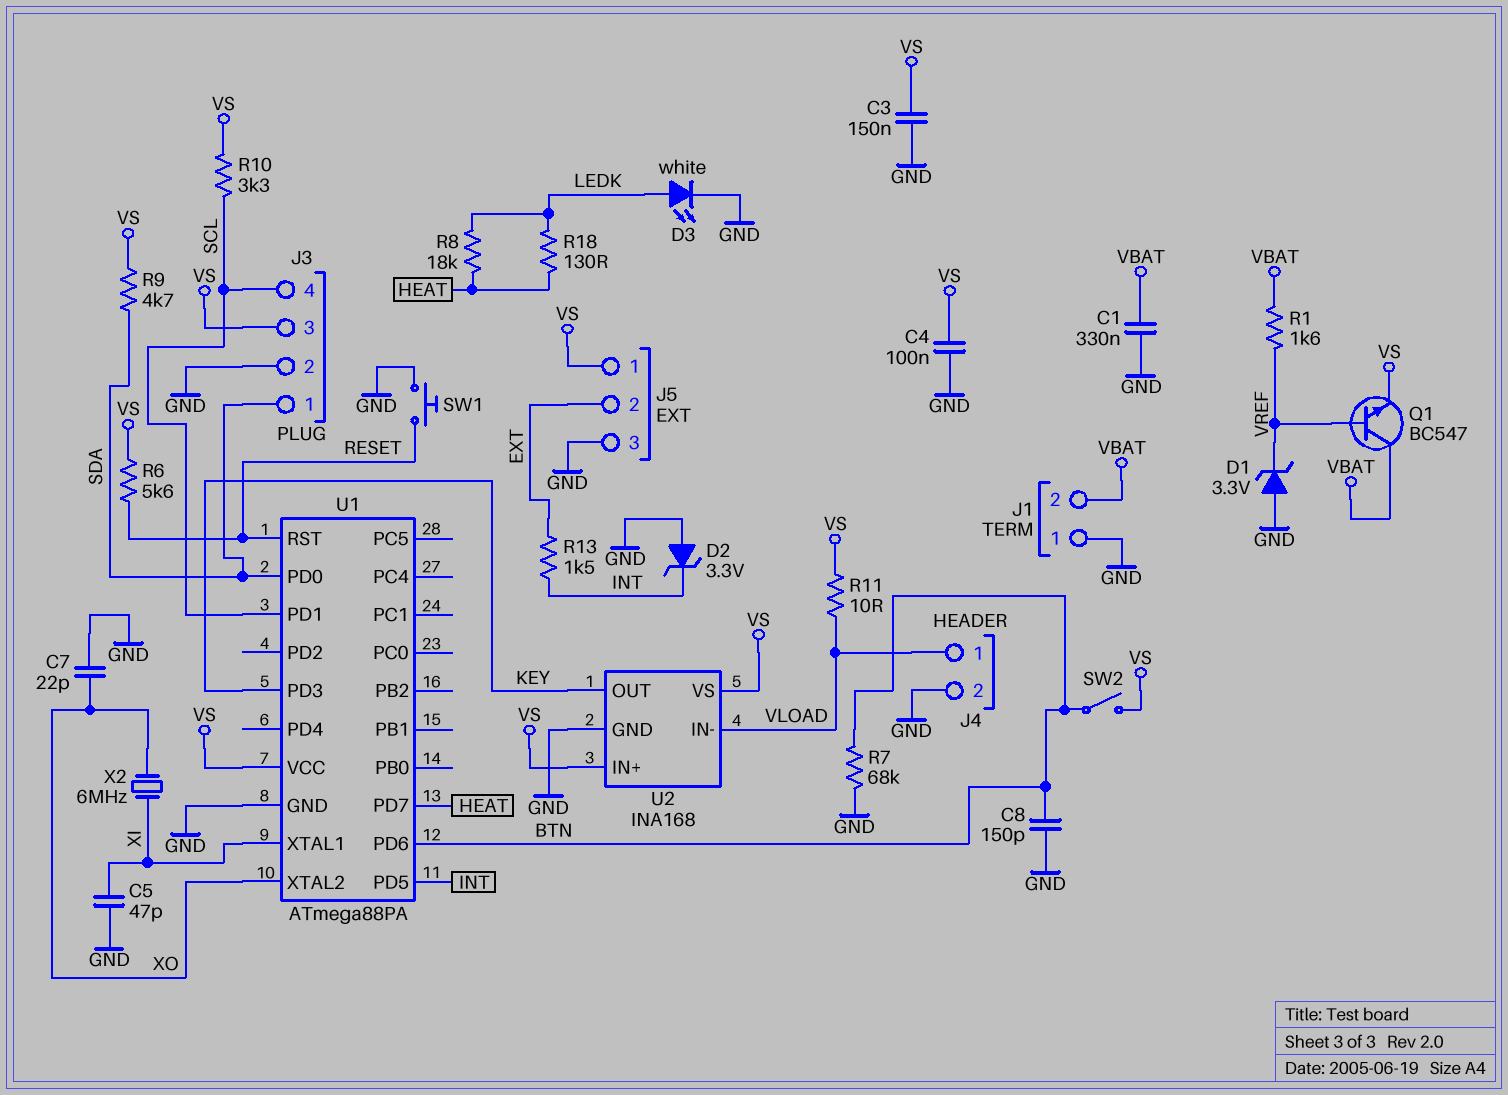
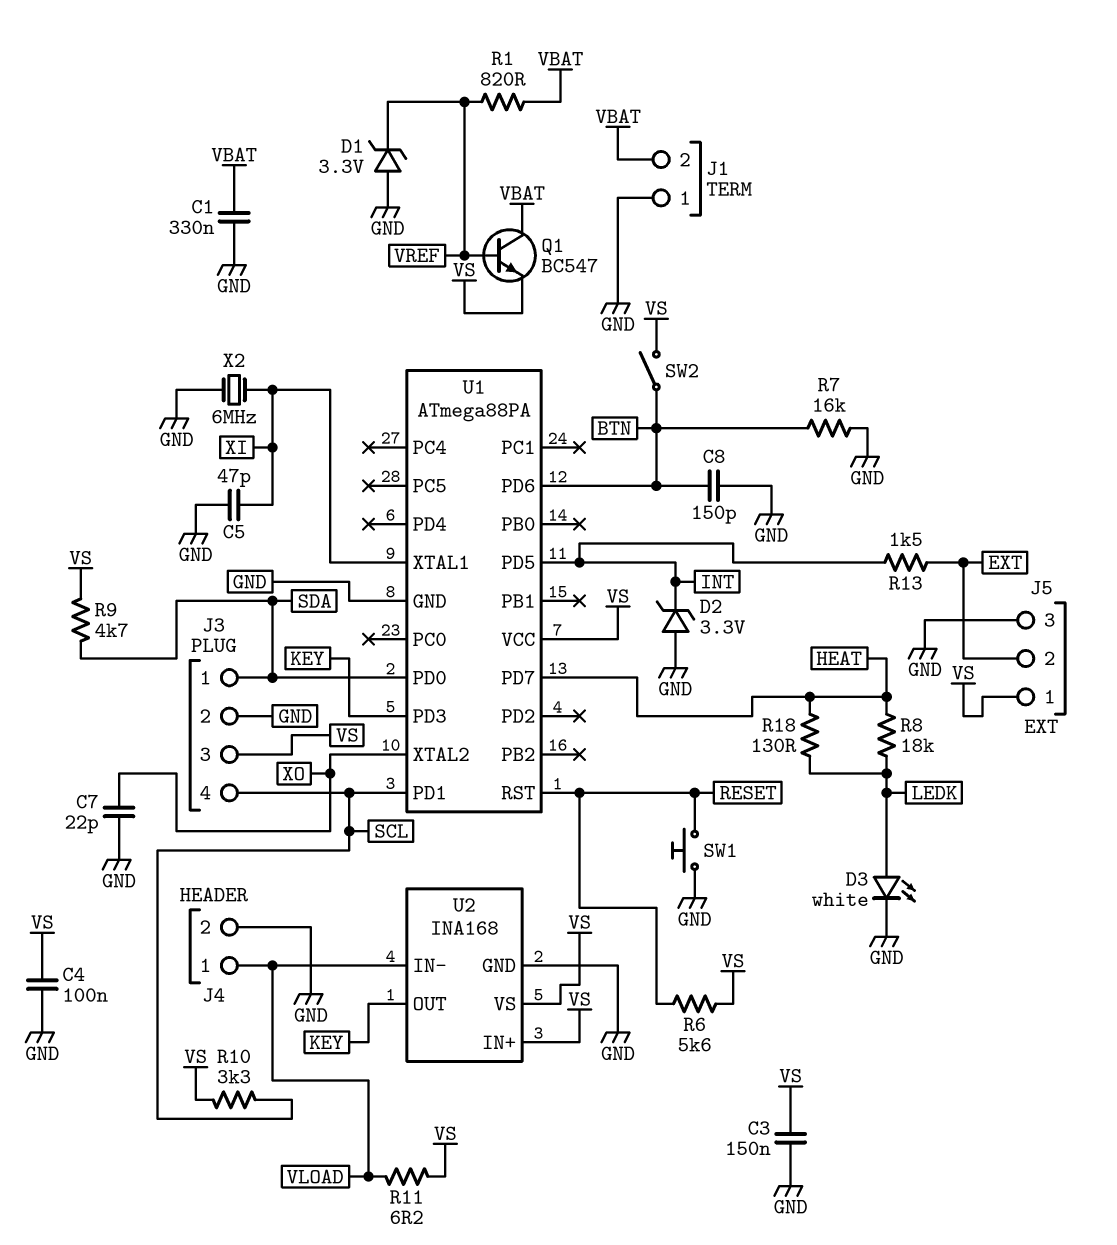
R1: 1.6k (VBAT, VREF) -> 820 (VBAT, VREF)
R7: 68k (BTN, GND) -> 16k (BTN, GND)
R11: 10 (VLOAD, VS) -> 6.2 (VLOAD, VS)
X2: 6MHz (XI, XO) -> 6MHz (GND, XI)

